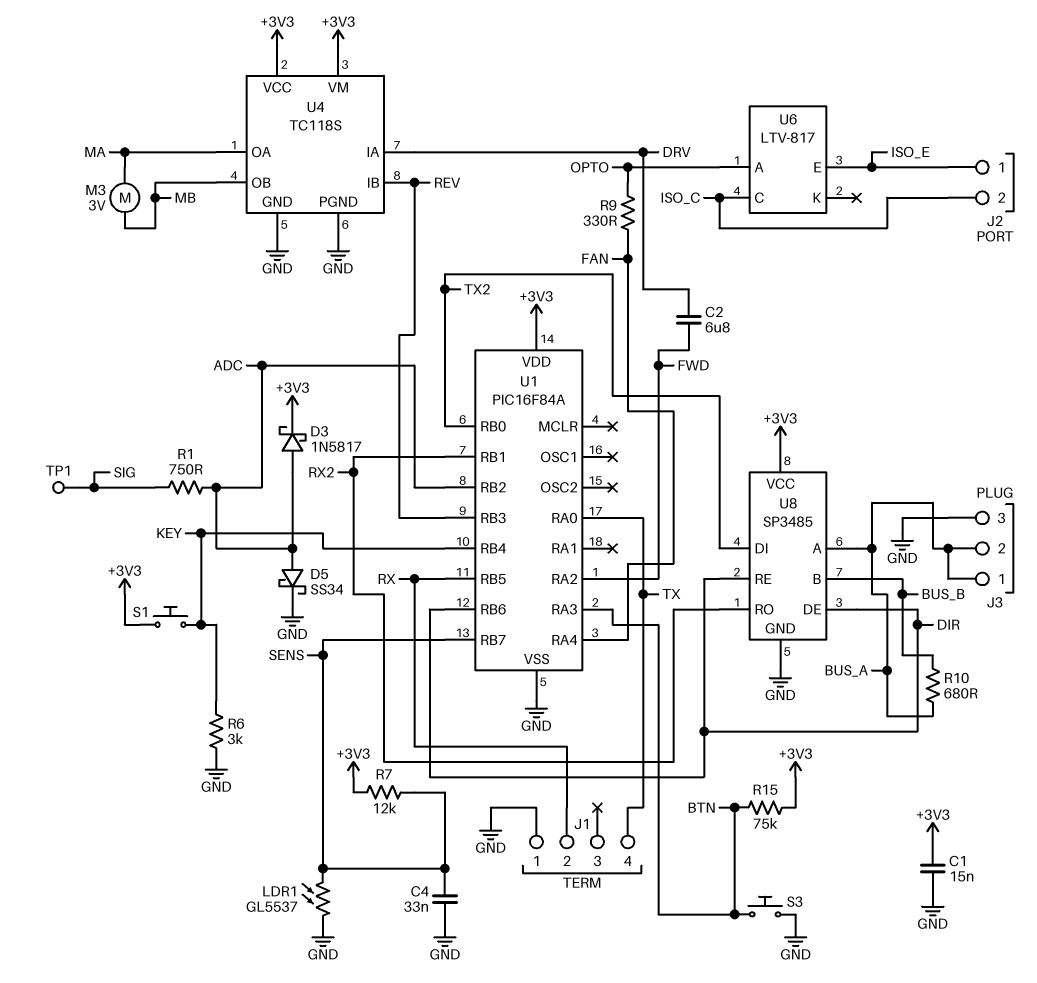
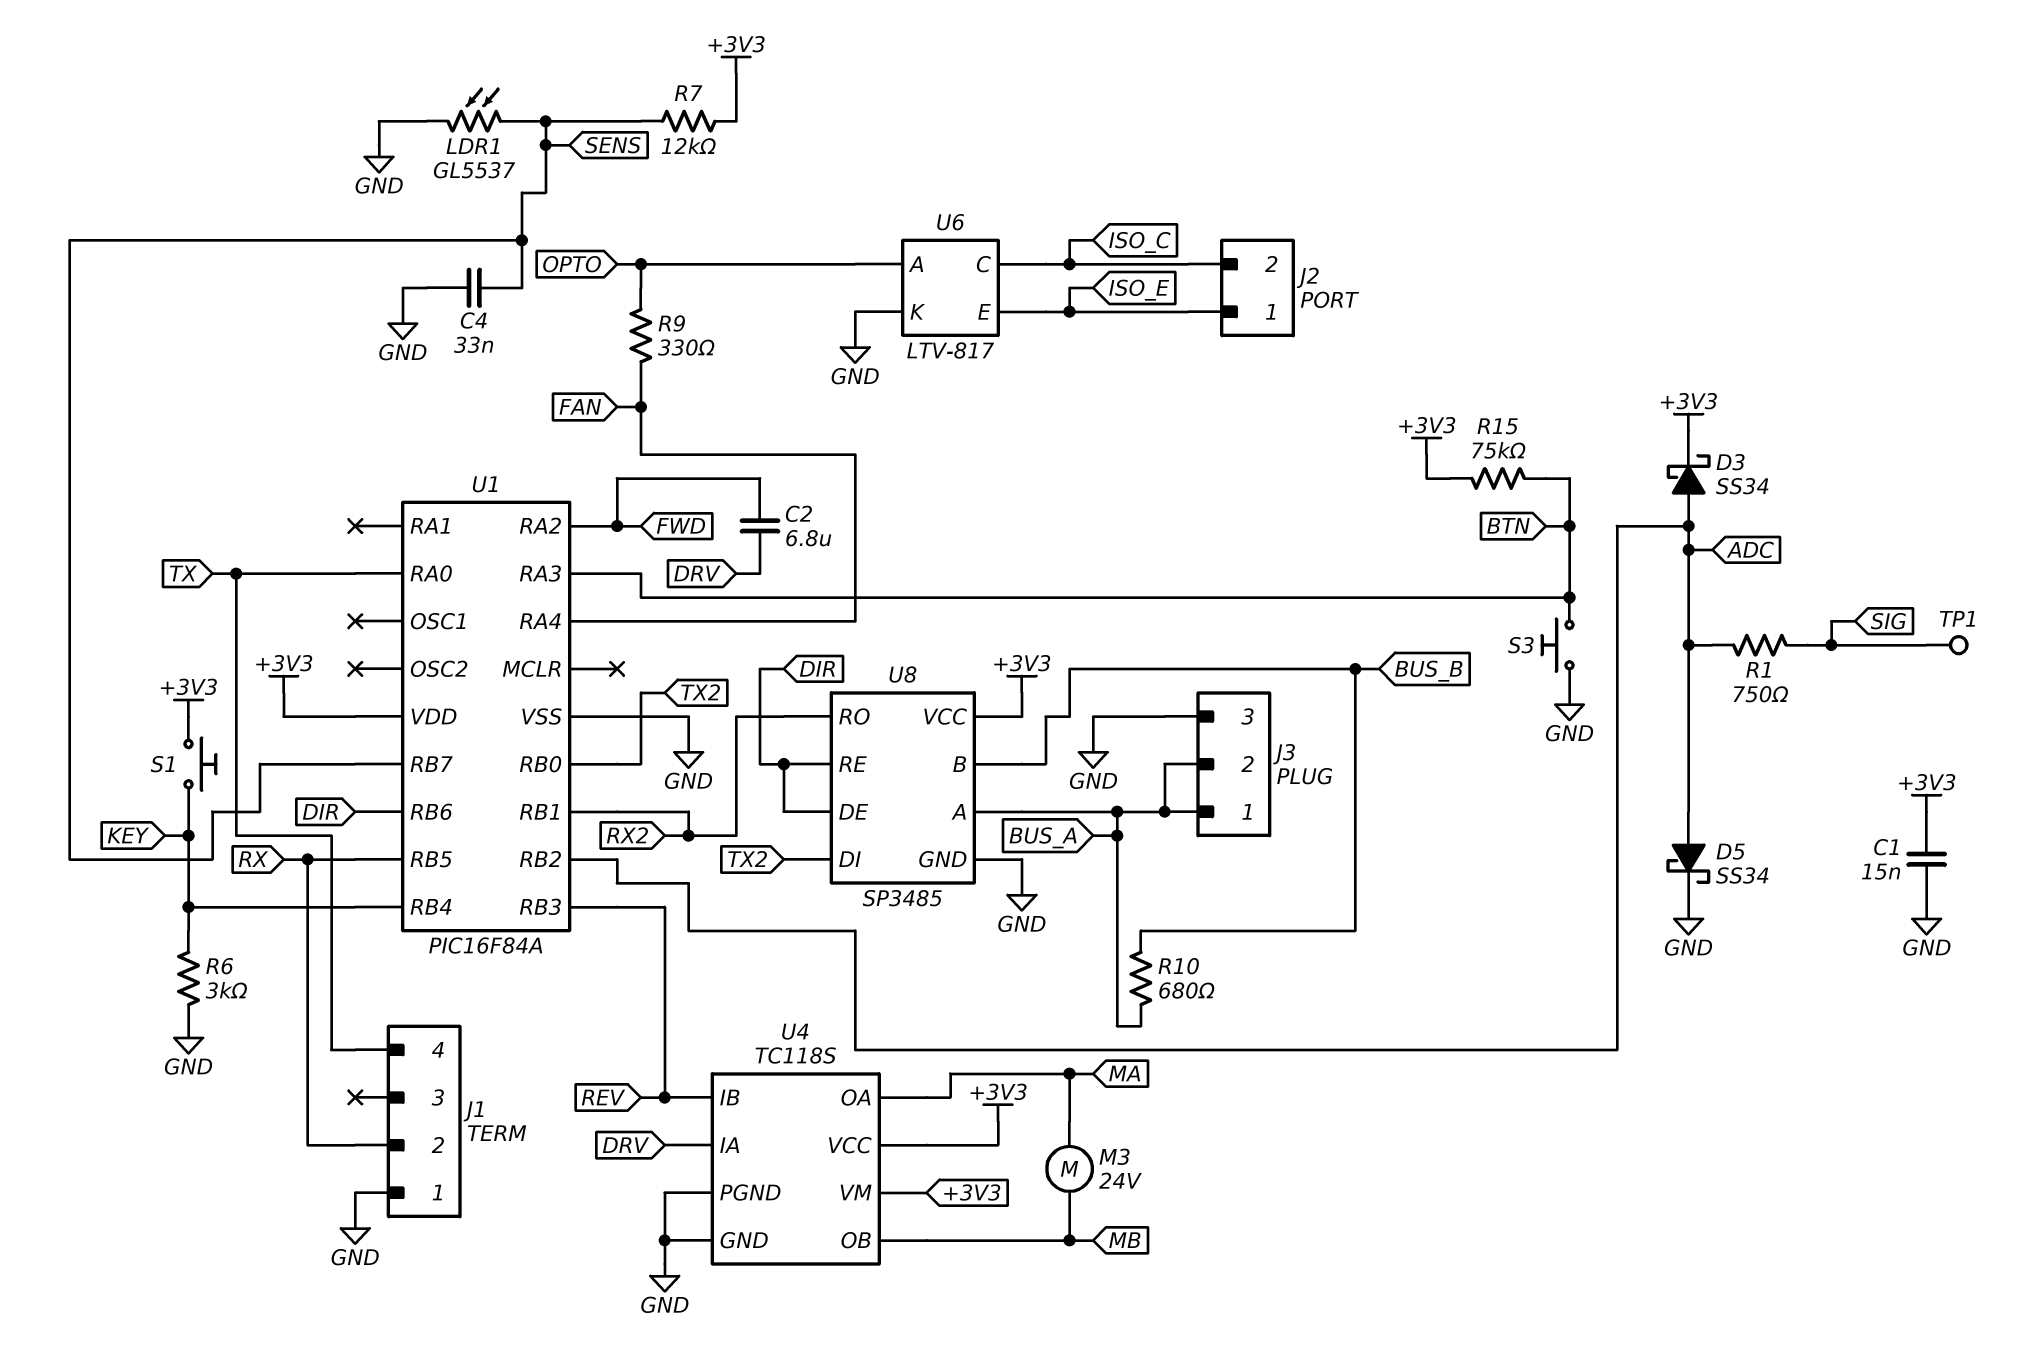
D3: schottky 1N5817 (A ADC, K +3V3) -> schottky SS34 (A ADC, K +3V3)
M3: motor 3V (MA, MB) -> motor 24V (MA, MB)
U6 pin K: none -> GND

